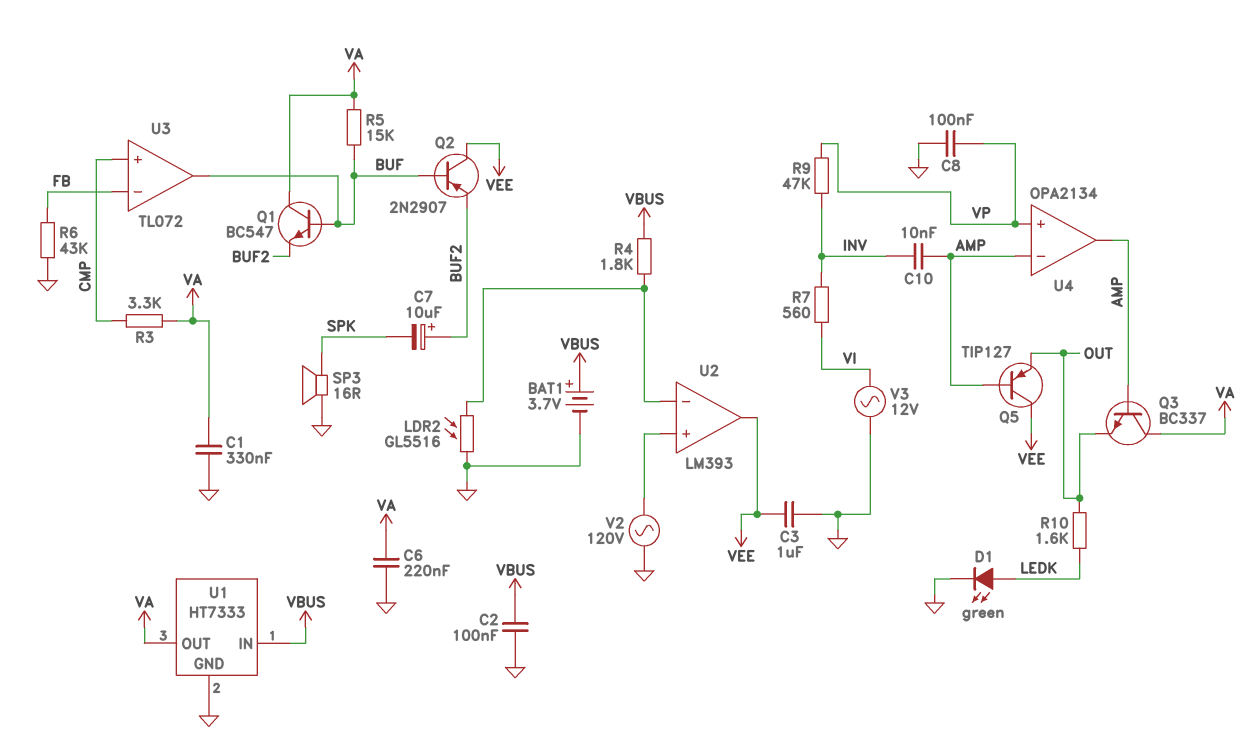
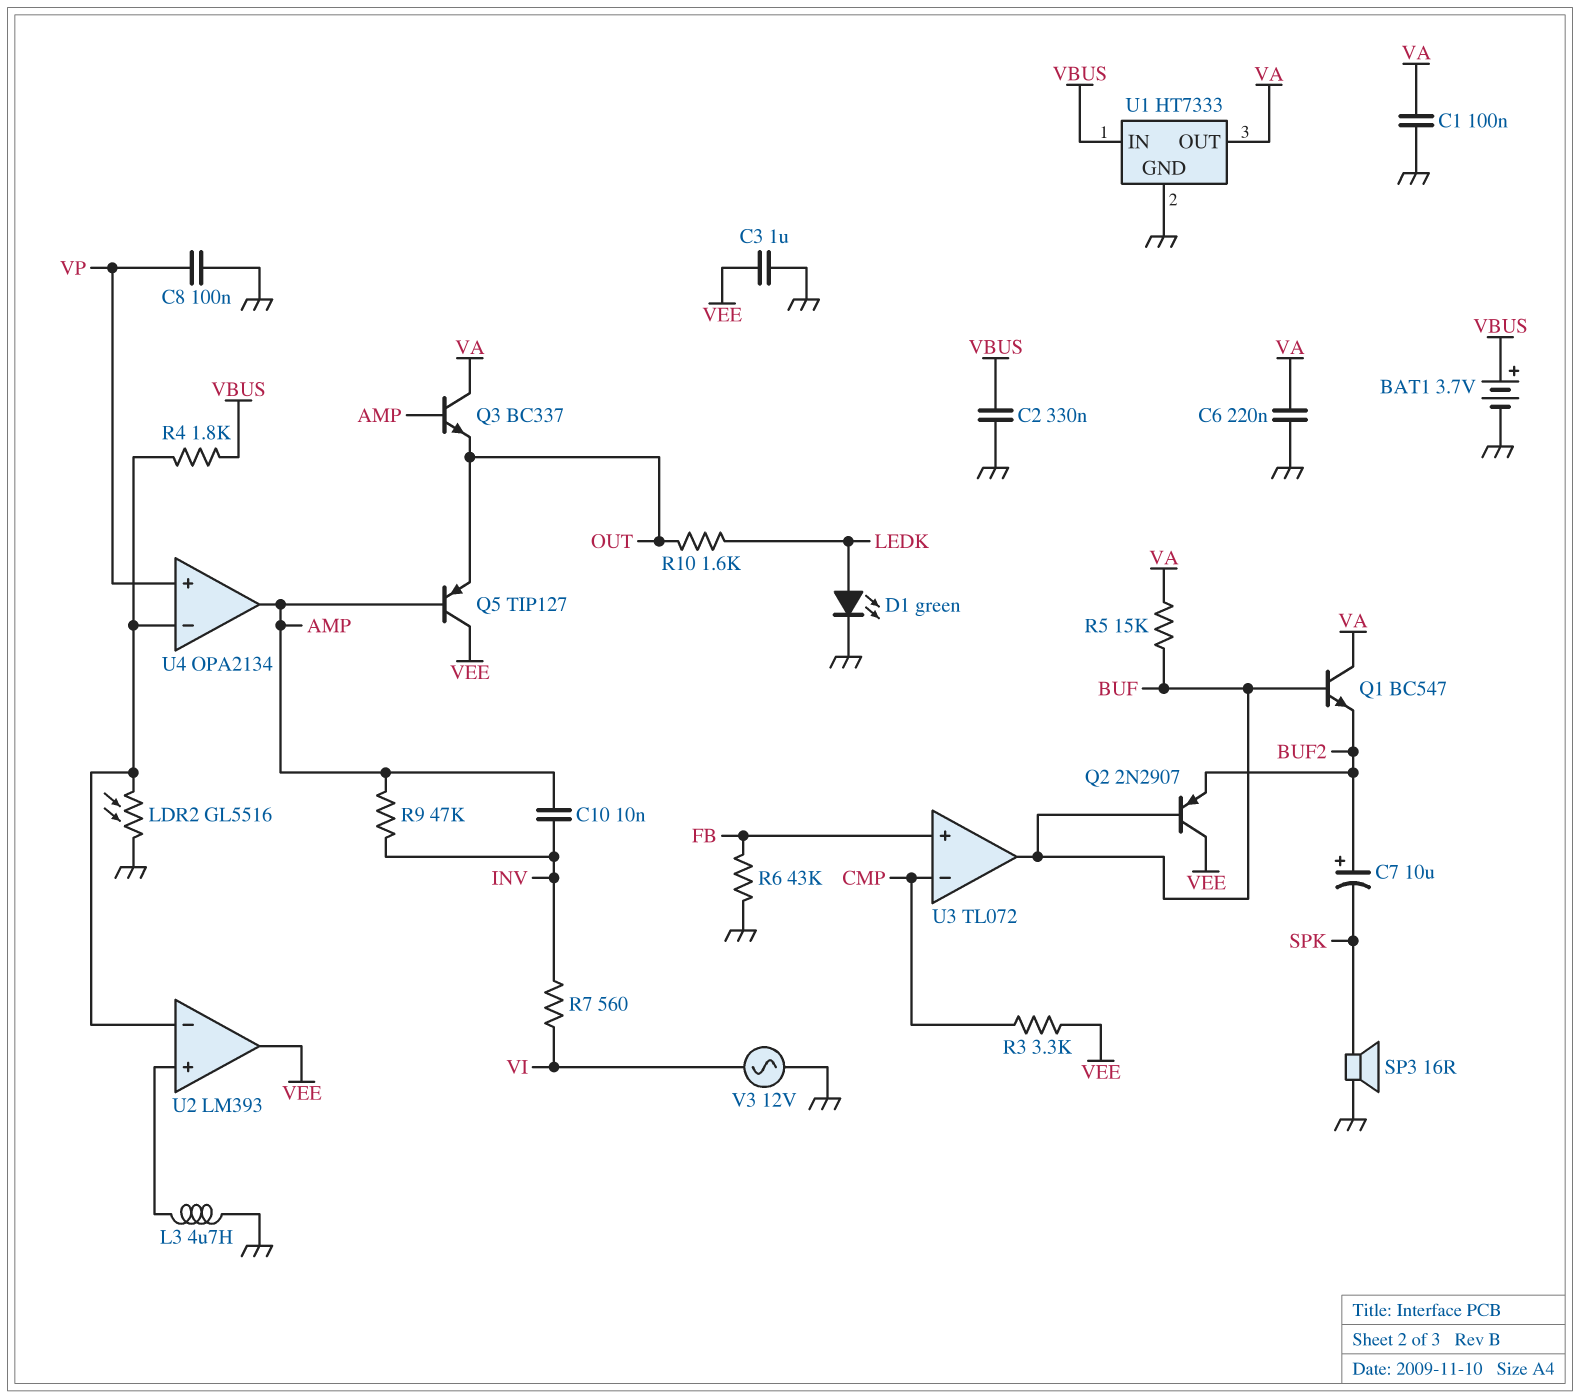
C1: 330nF (GND, VA) -> 100nF (GND, VA)
C2: 100nF (GND, VBUS) -> 330nF (GND, VBUS)
L3: none -> 4.7uH (GND, U2/in+)
R3: 3.3k (CMP, VA) -> 3.3k (CMP, VEE)
R9: 47k (INV, VP) -> 47k (AMP, INV)
U3 pin in+: CMP -> FB
U3 pin in-: FB -> CMP
U4 pin in-: AMP -> U2/in-
V2: AC 120V (GND, U2/in+) -> none

